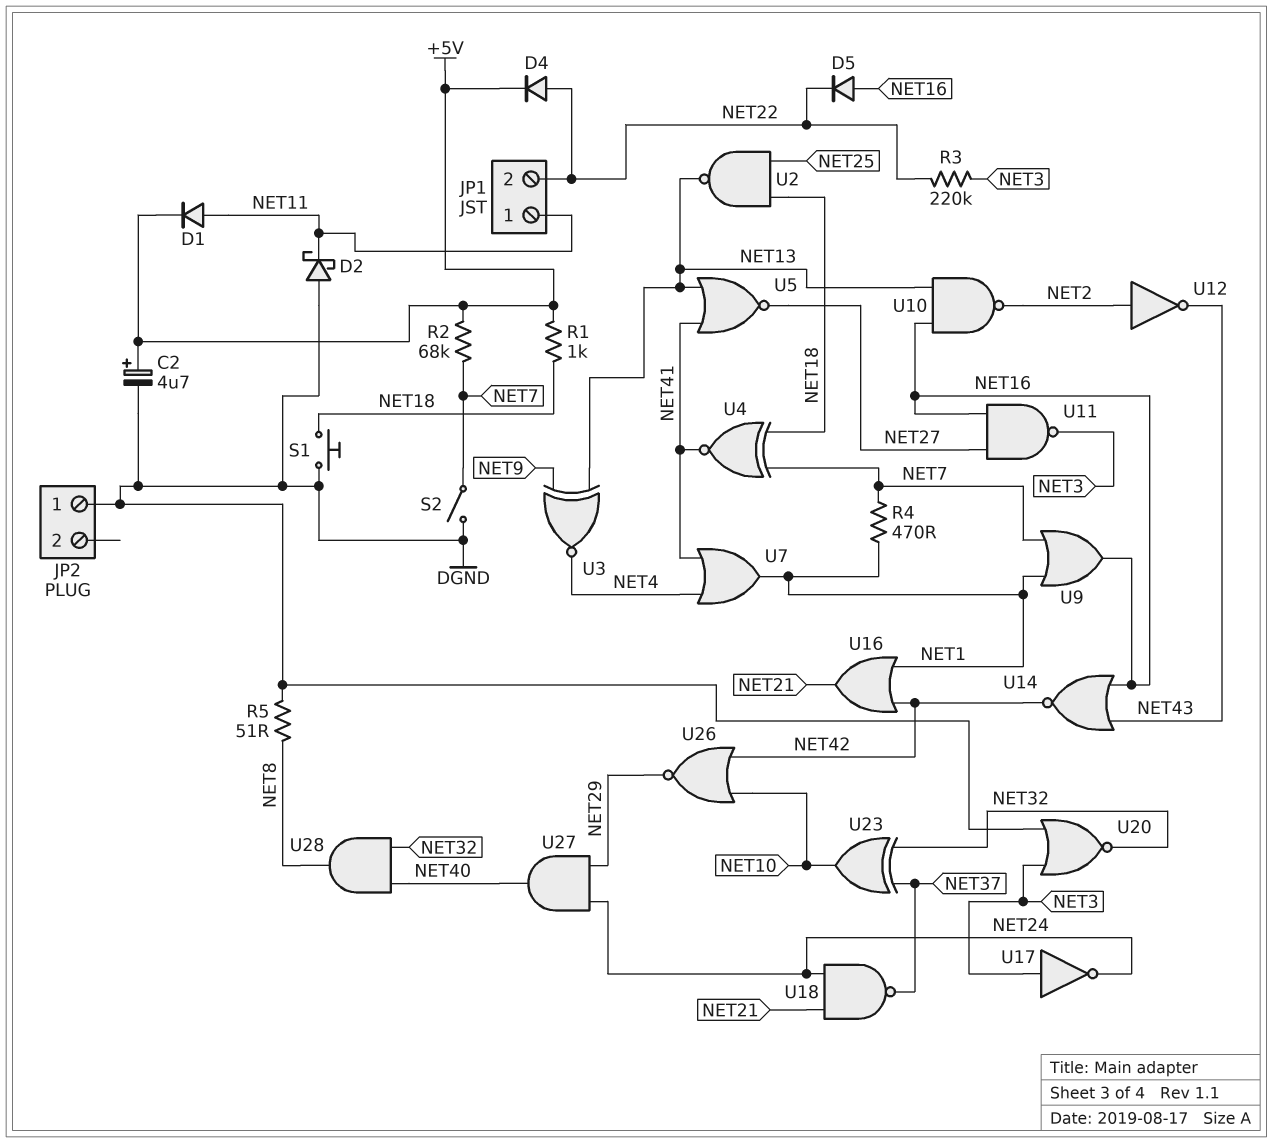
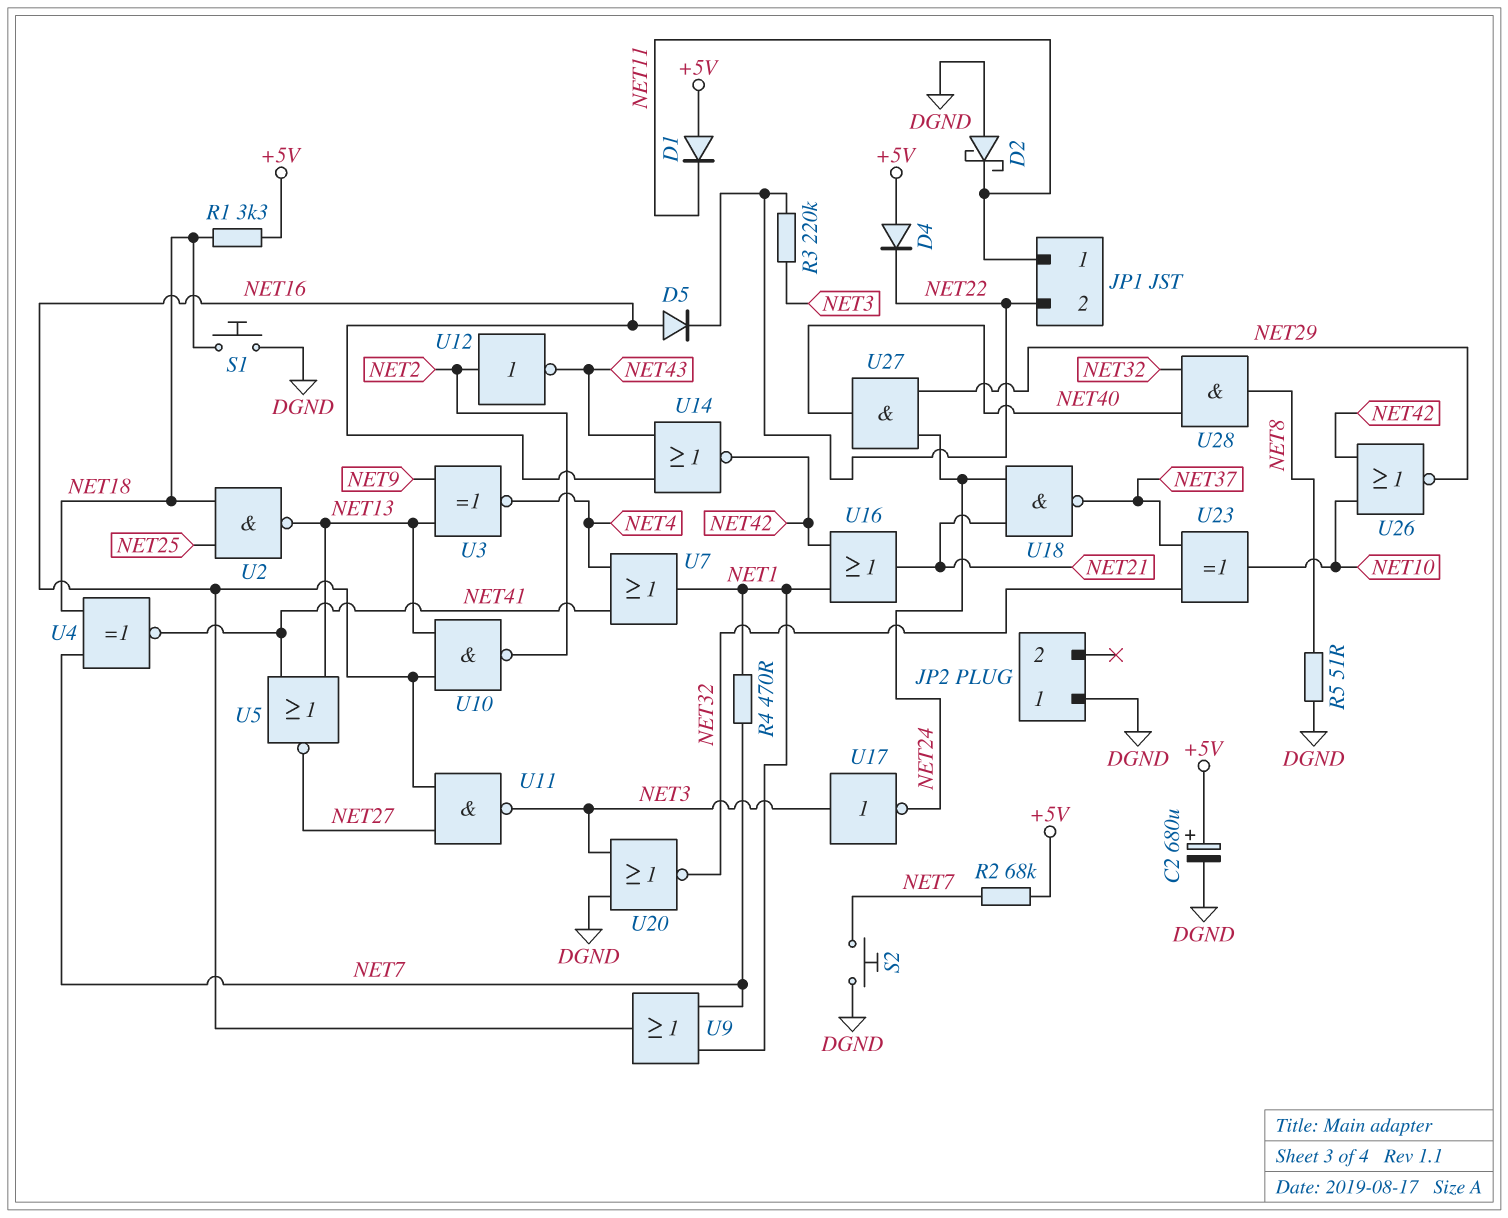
C2: 4.7uF (plus +5V, minus DGND) -> 680uF (plus +5V, minus DGND)
D1: diode (A NET11, K +5V) -> diode (A +5V, K NET11)
D4: diode (A NET22, K +5V) -> diode (A +5V, K NET22)
R1: 1k (+5V, NET18) -> 3.3k (+5V, NET18)
S2: switch (DGND, NET7) -> button (DGND, NET7)

